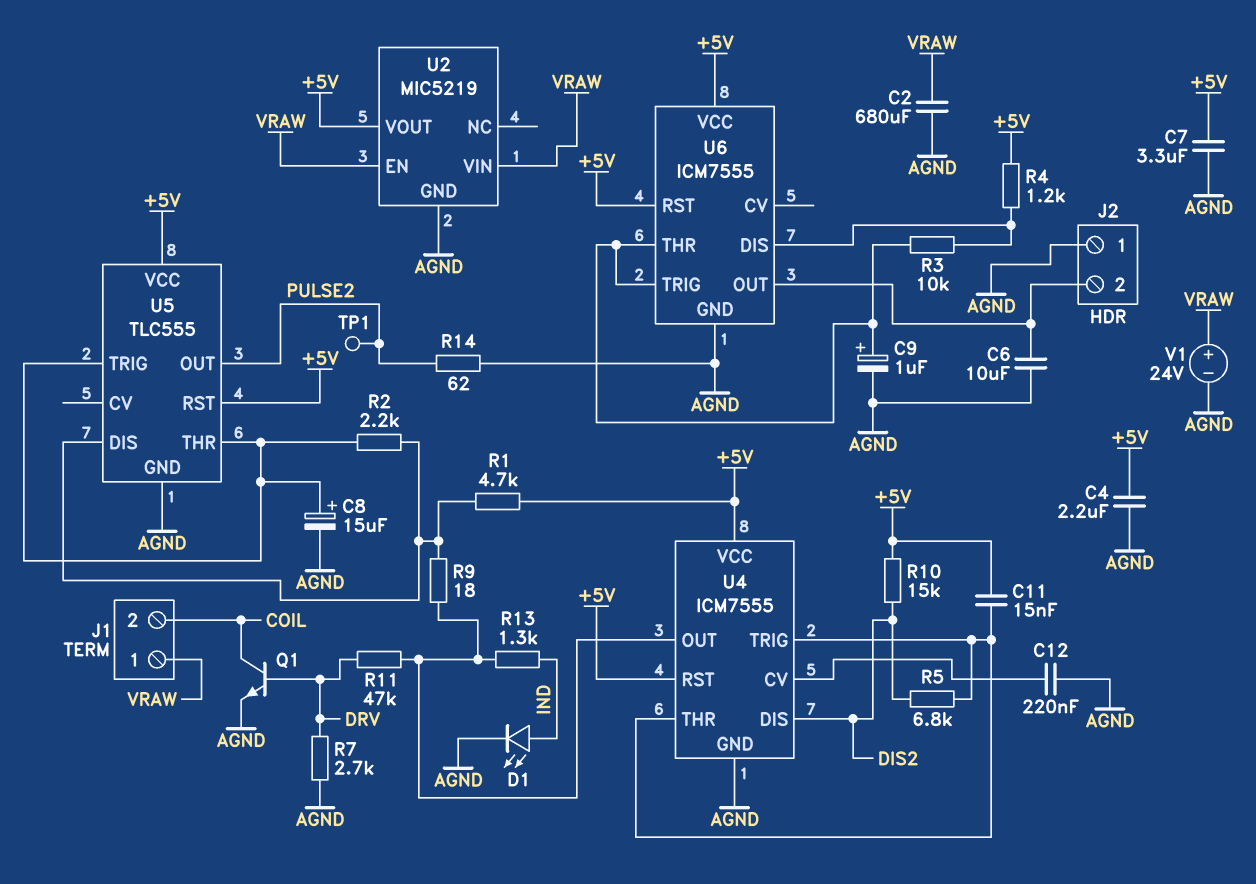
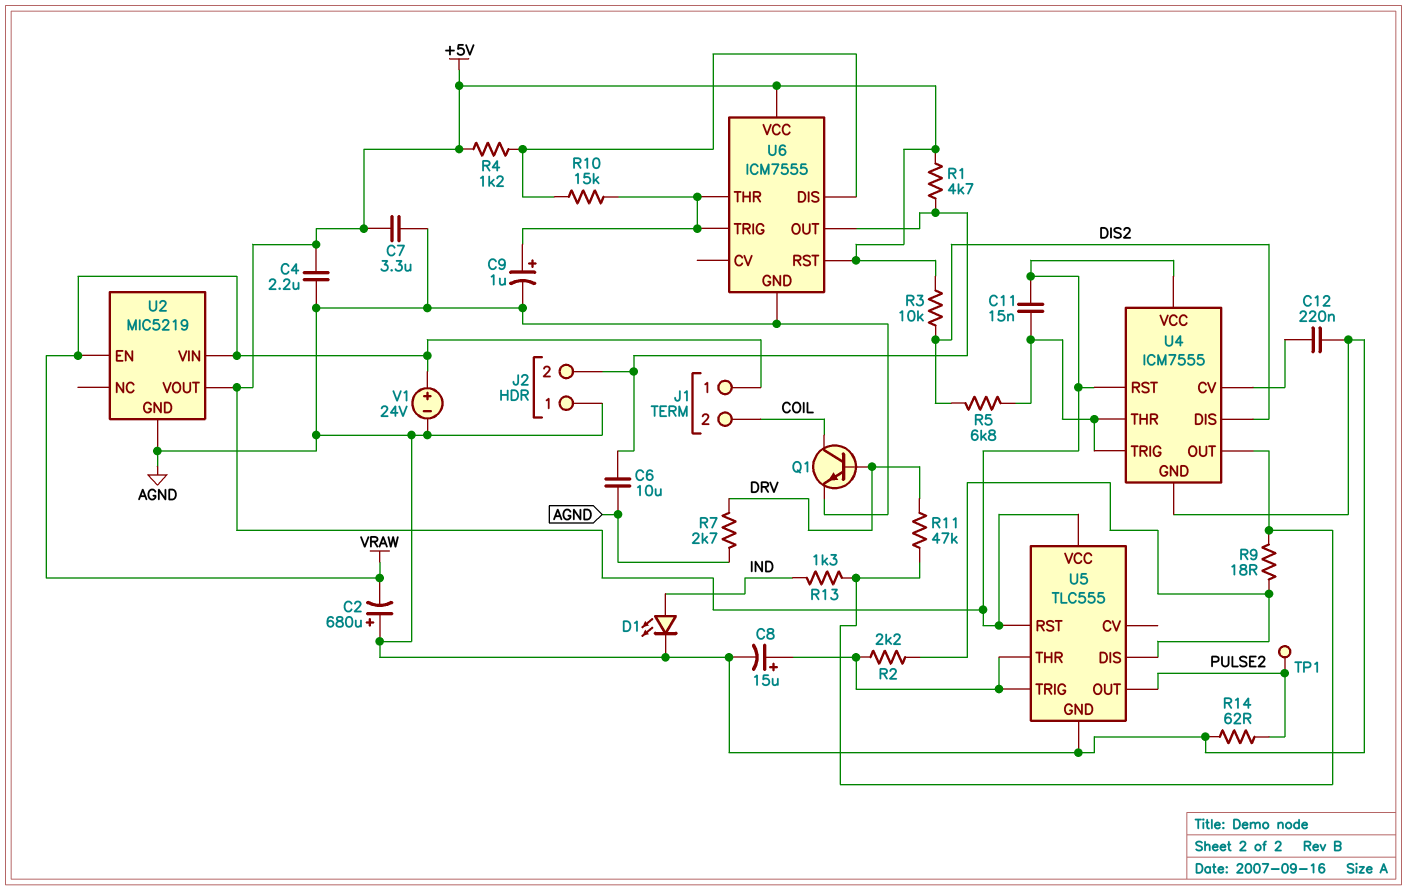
C2: 680uF (AGND, VRAW) -> 680uF (plus AGND, minus VRAW)
R1: 4.7k (+5V, U5/DIS) -> 4.7k (+5V, J2/2)
R3: 10k (U6/DIS, U6/THR) -> 10k (+5V, DIS2)
R10: 15k (+5V, DIS2) -> 15k (U6/DIS, U6/THR)

